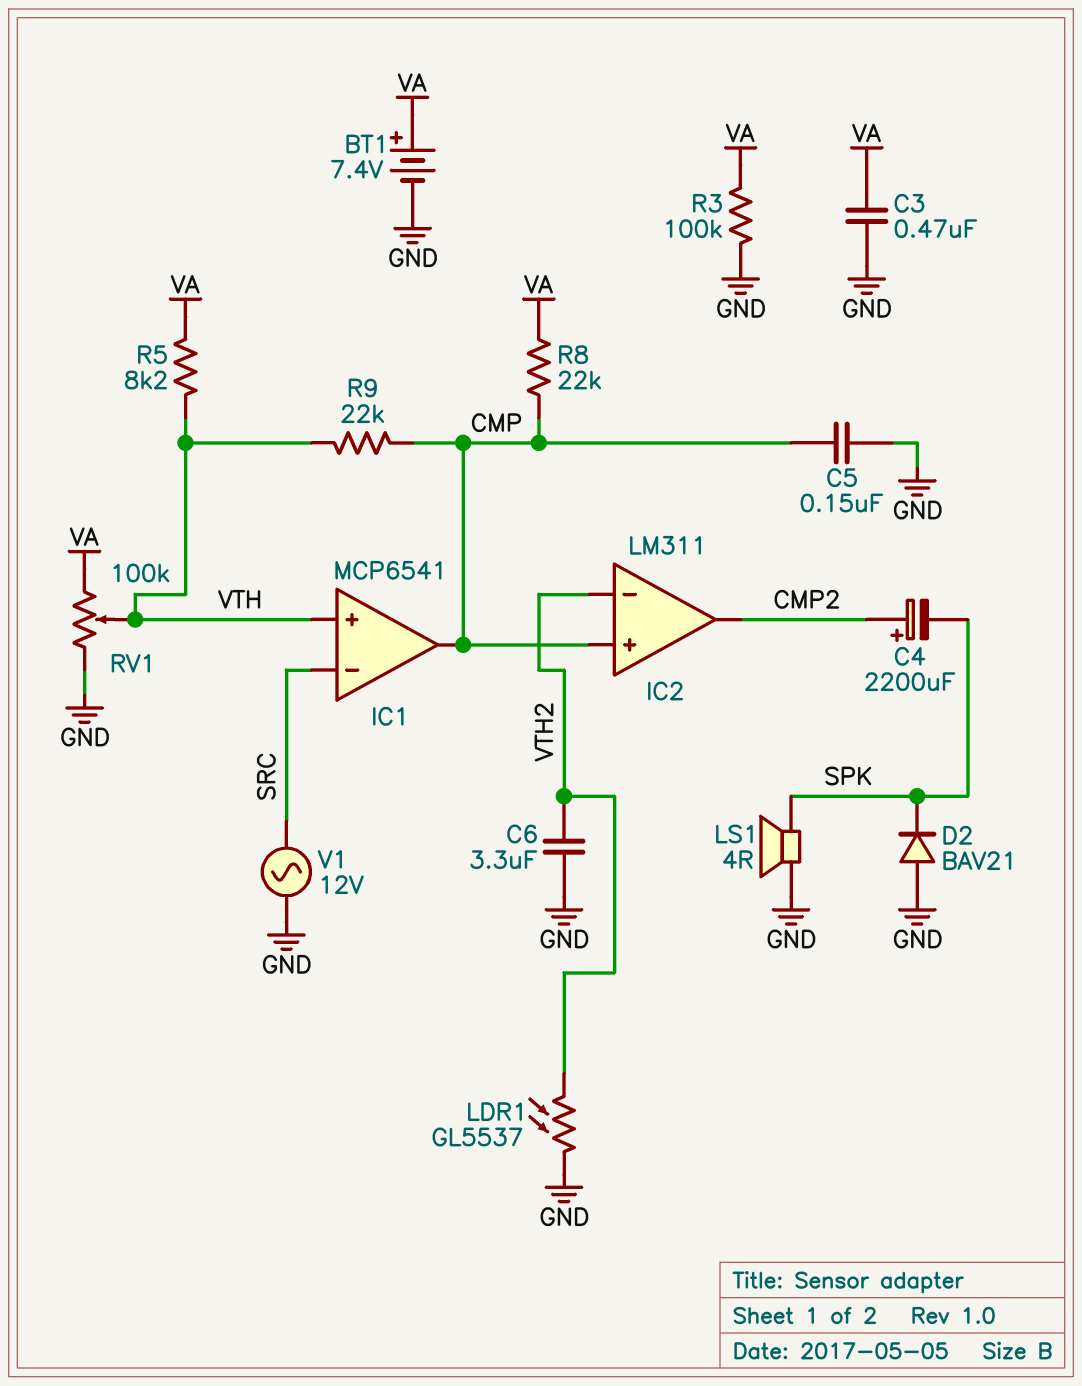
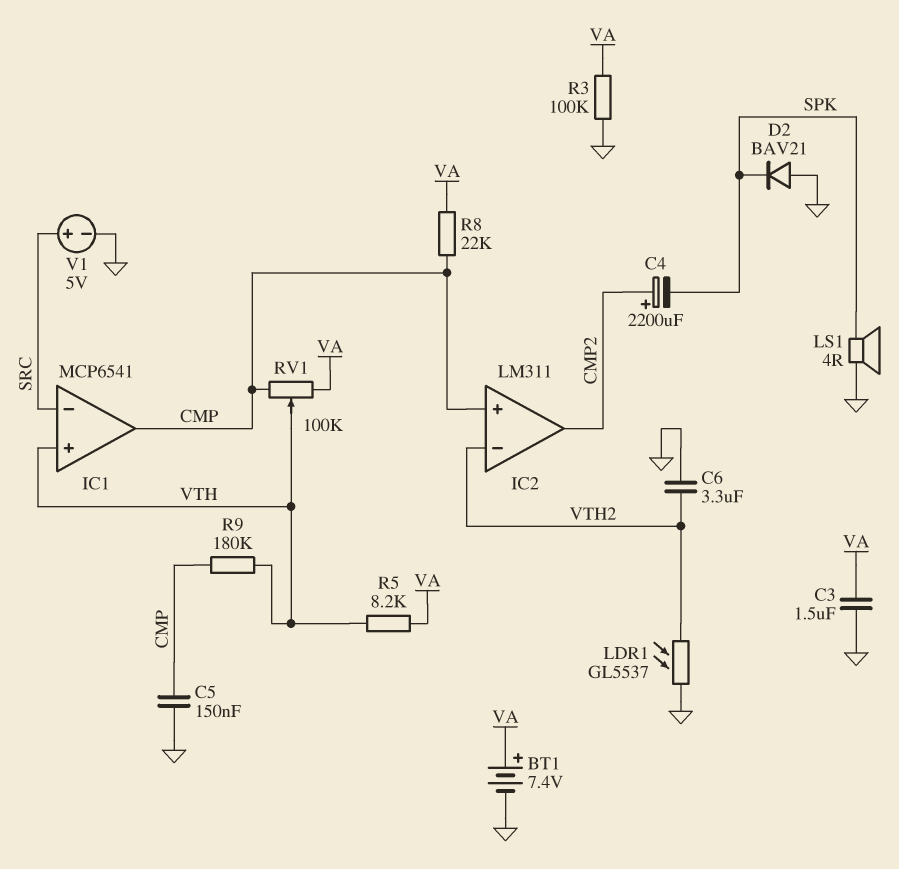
C3: 470nF (GND, VA) -> 1.5uF (GND, VA)
R9: 22k (CMP, VTH) -> 180k (CMP, VTH)
RV1: 100k (GND, VA, wiper VTH) -> 100k (CMP, VA, wiper VTH)
V1: AC 12V (GND, SRC) -> 5V (plus SRC, minus GND)

